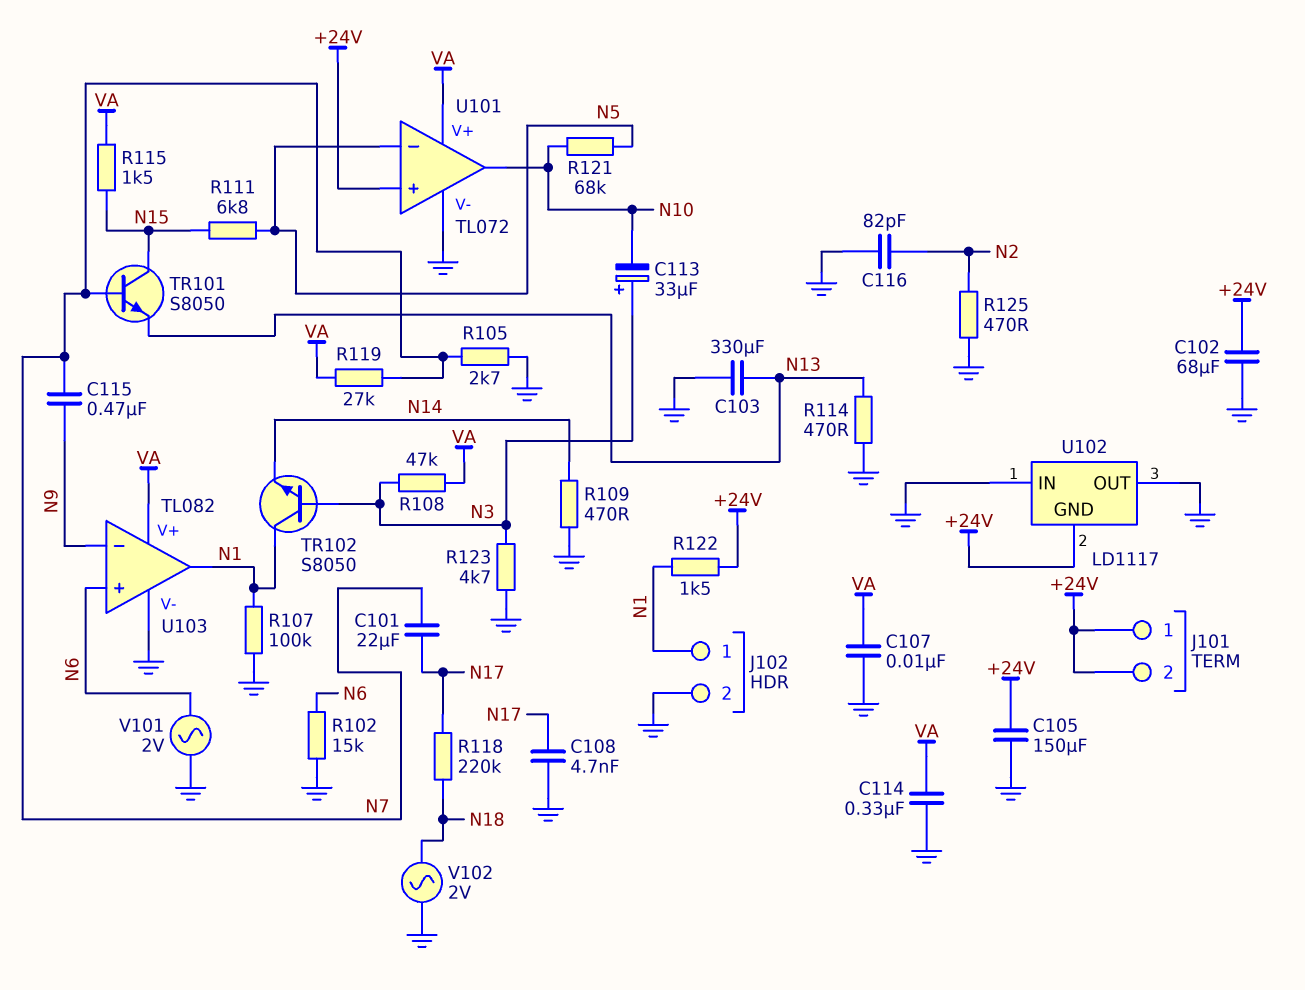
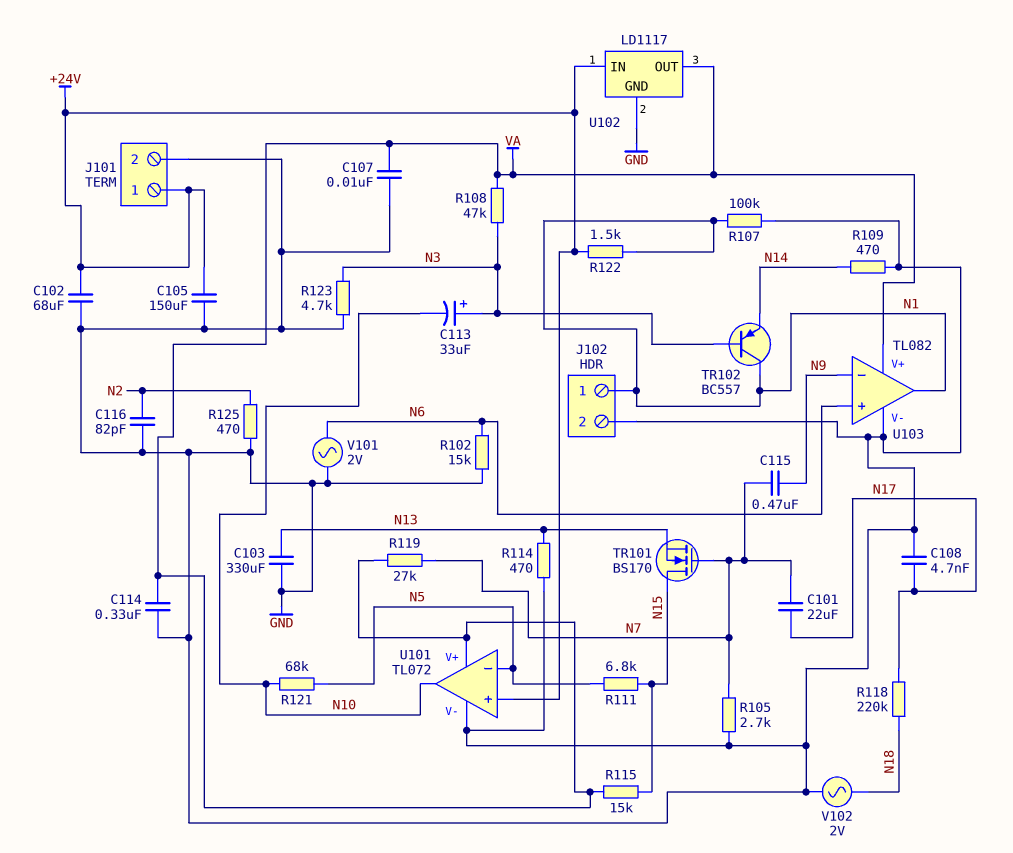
J101 pin 2: +24V -> GND
R115: 1.5k (N15, VA) -> 15k (N15, VA)
TR101: NPN S8050 (B N7, C N15, E N13) -> NMOS BS170 (G N7, D N15, S N13)
TR102: NPN S8050 (B N3, C N1, E N14) -> PNP BC557 (B N3, C N1, E N14)
U102 pin GND: +24V -> GND
U102 pin IN: GND -> +24V
U102 pin OUT: GND -> VA

